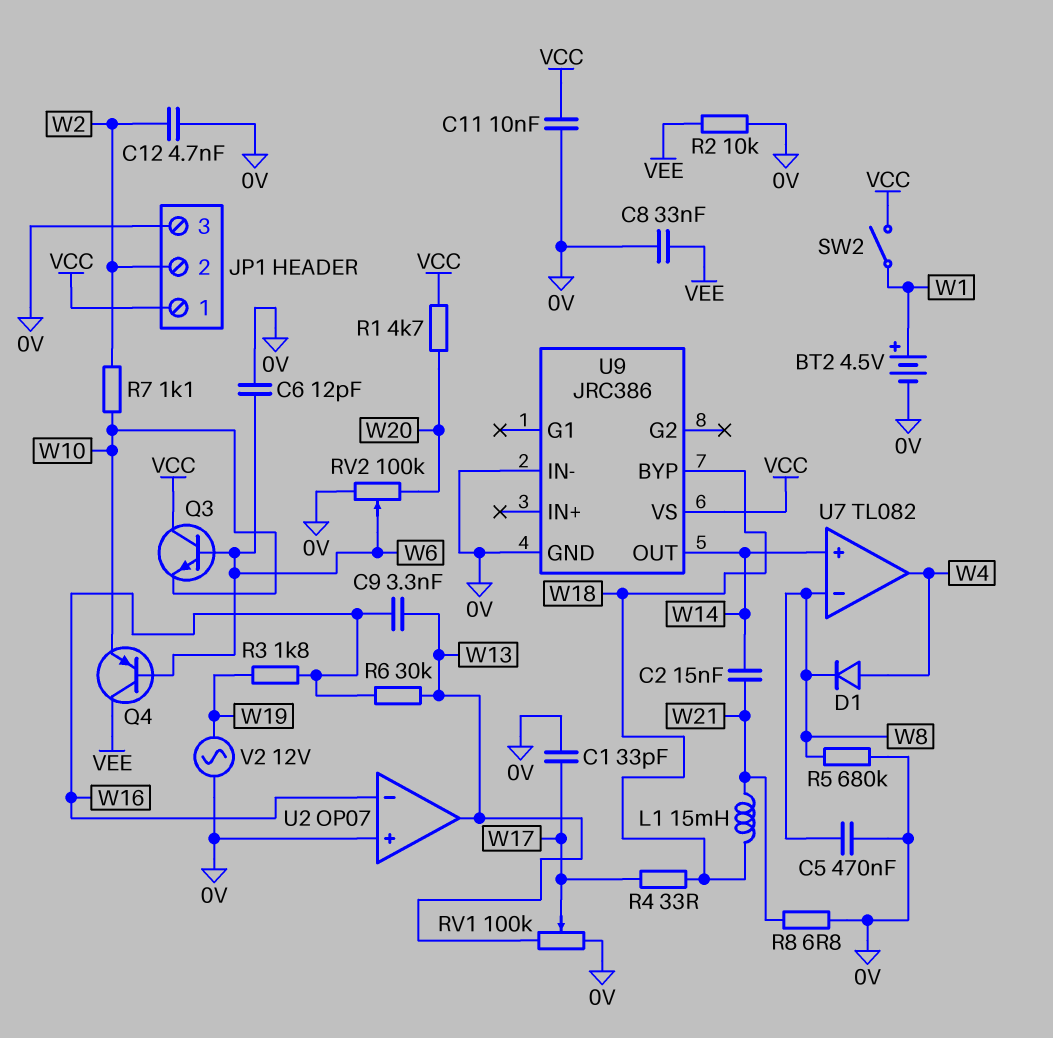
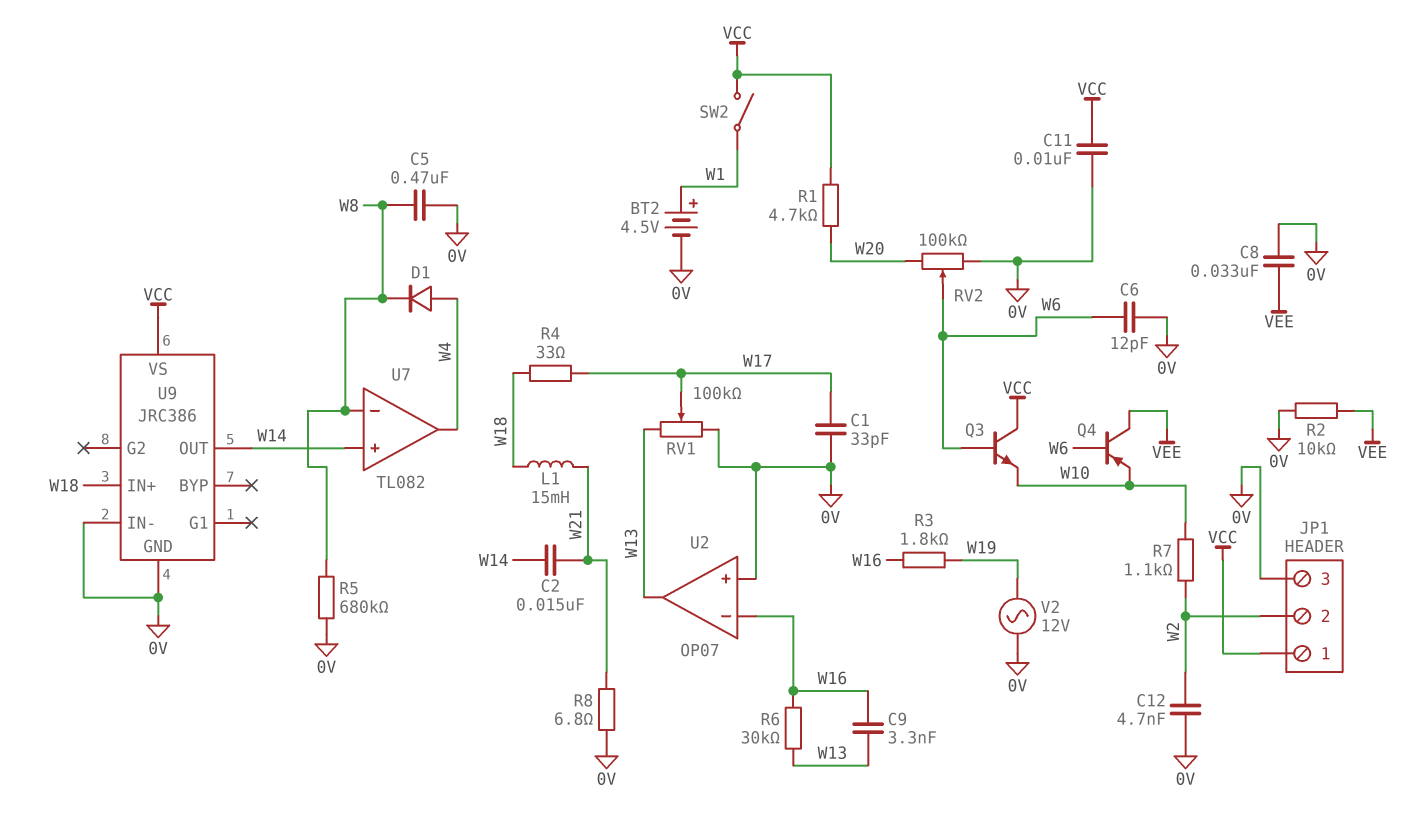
U9 pin BYP: W18 -> none
U9 pin IN+: none -> W18

